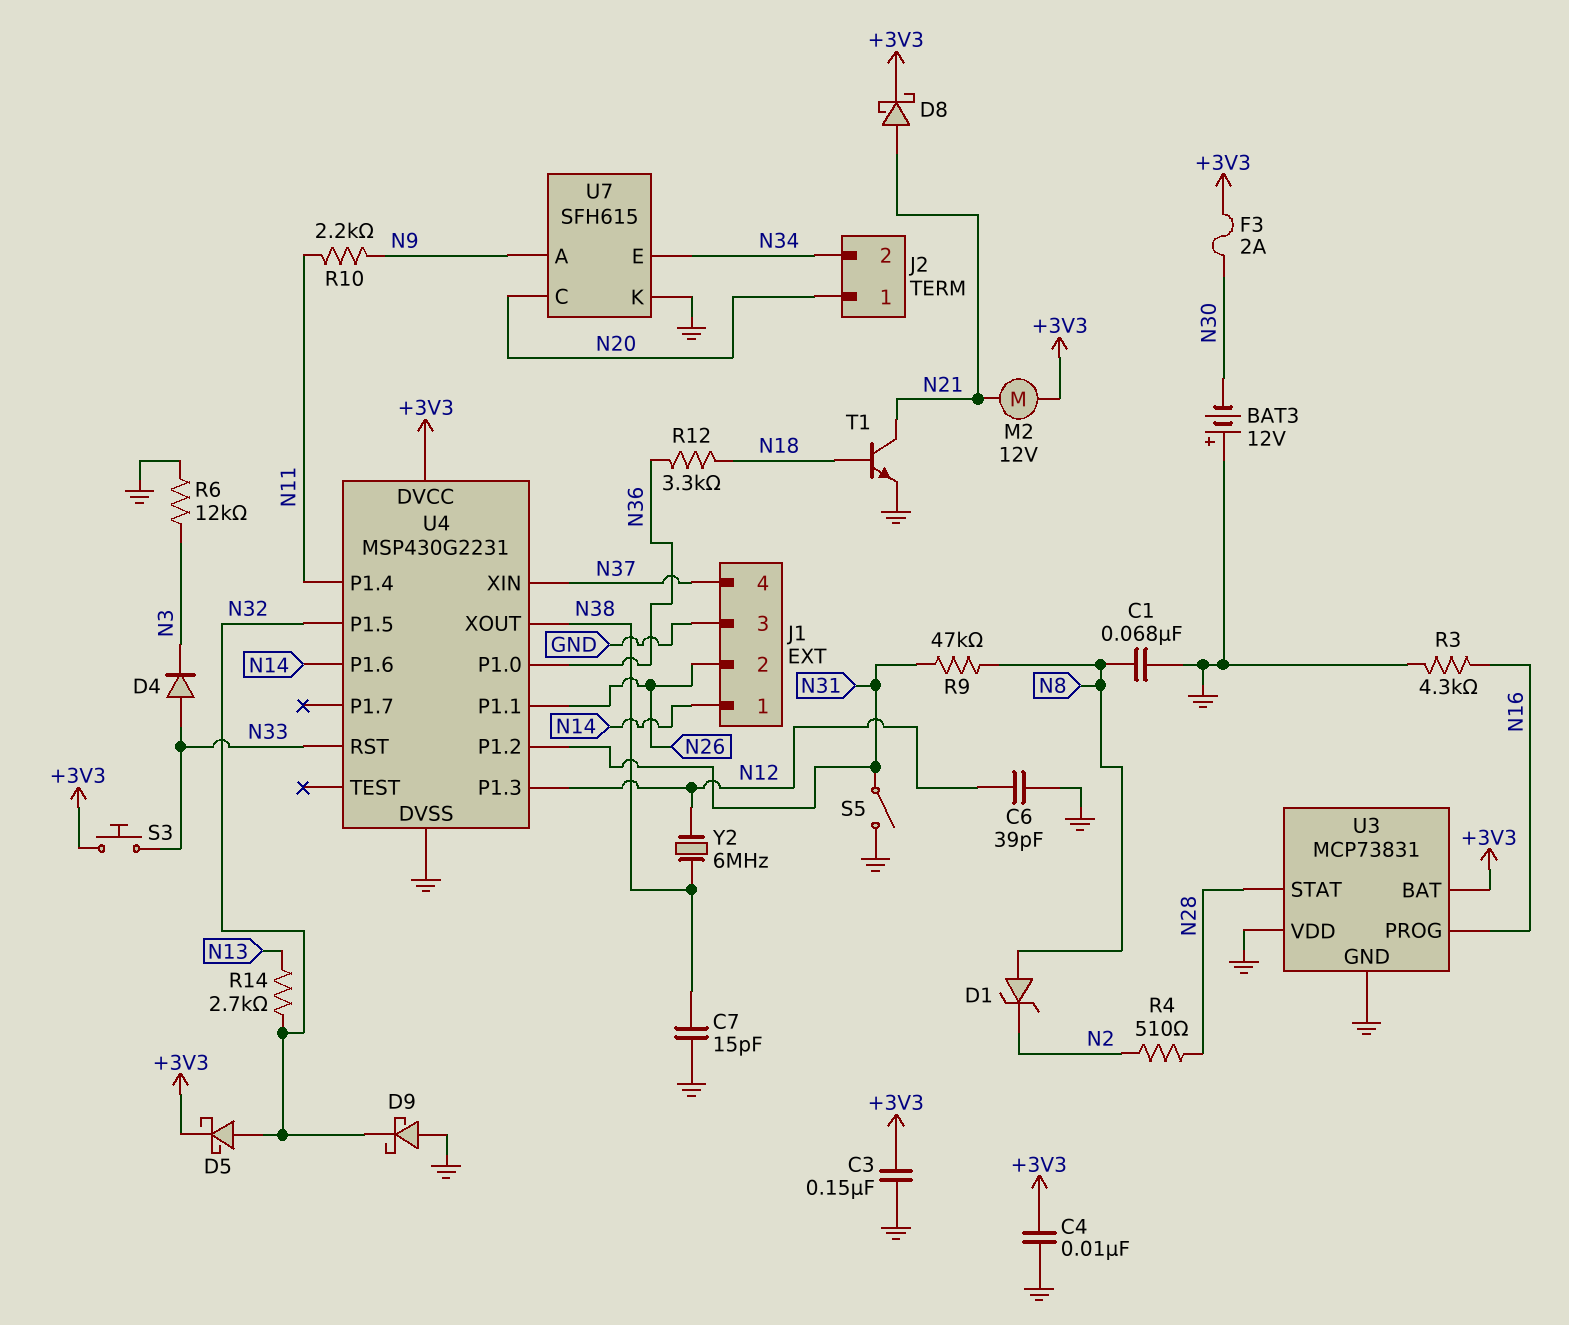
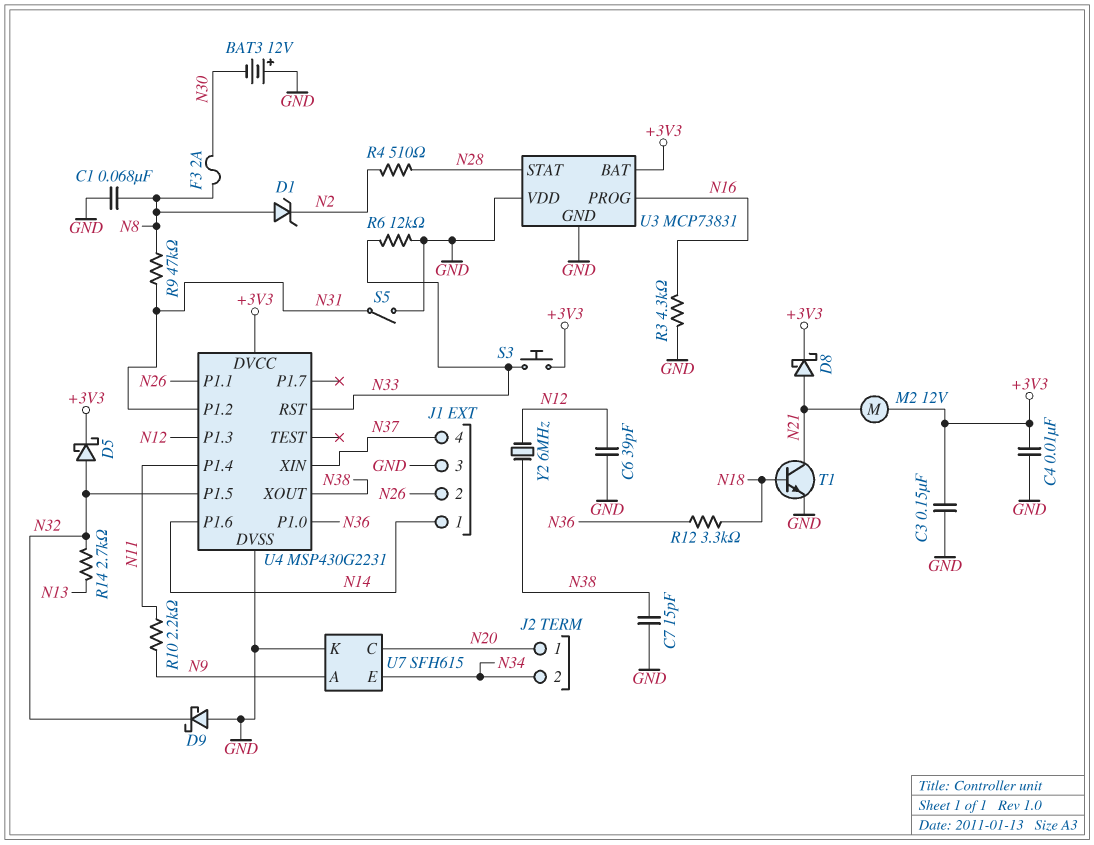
D4: diode (A N33, K N3) -> none
F3: 2A (+3V3, N30) -> 2A (N8, N30)
R6: 12k (GND, N3) -> 12k (GND, N33)

